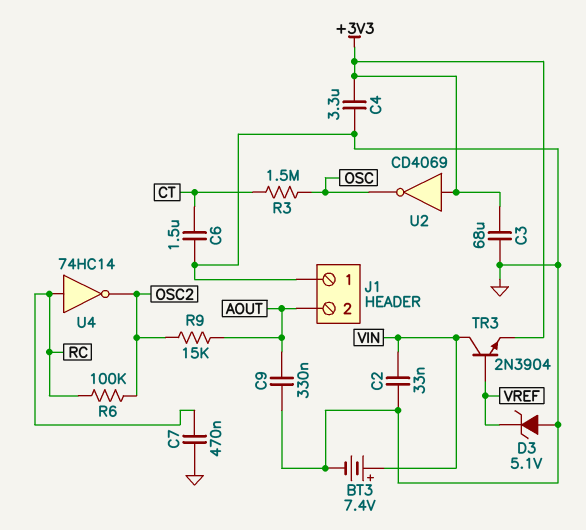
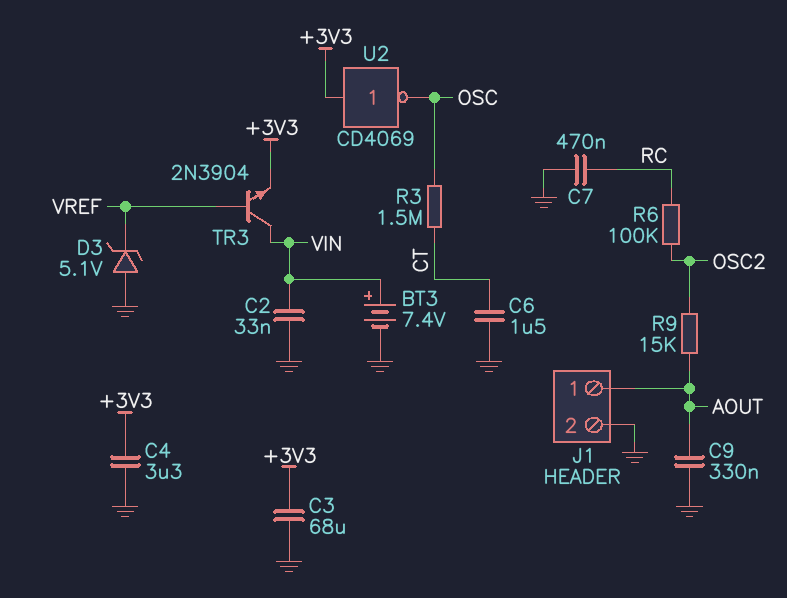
J1 pin 1: GND -> AOUT
J1 pin 2: AOUT -> GND
U4: NOT 74HC14 (in RC, out OSC2) -> none

